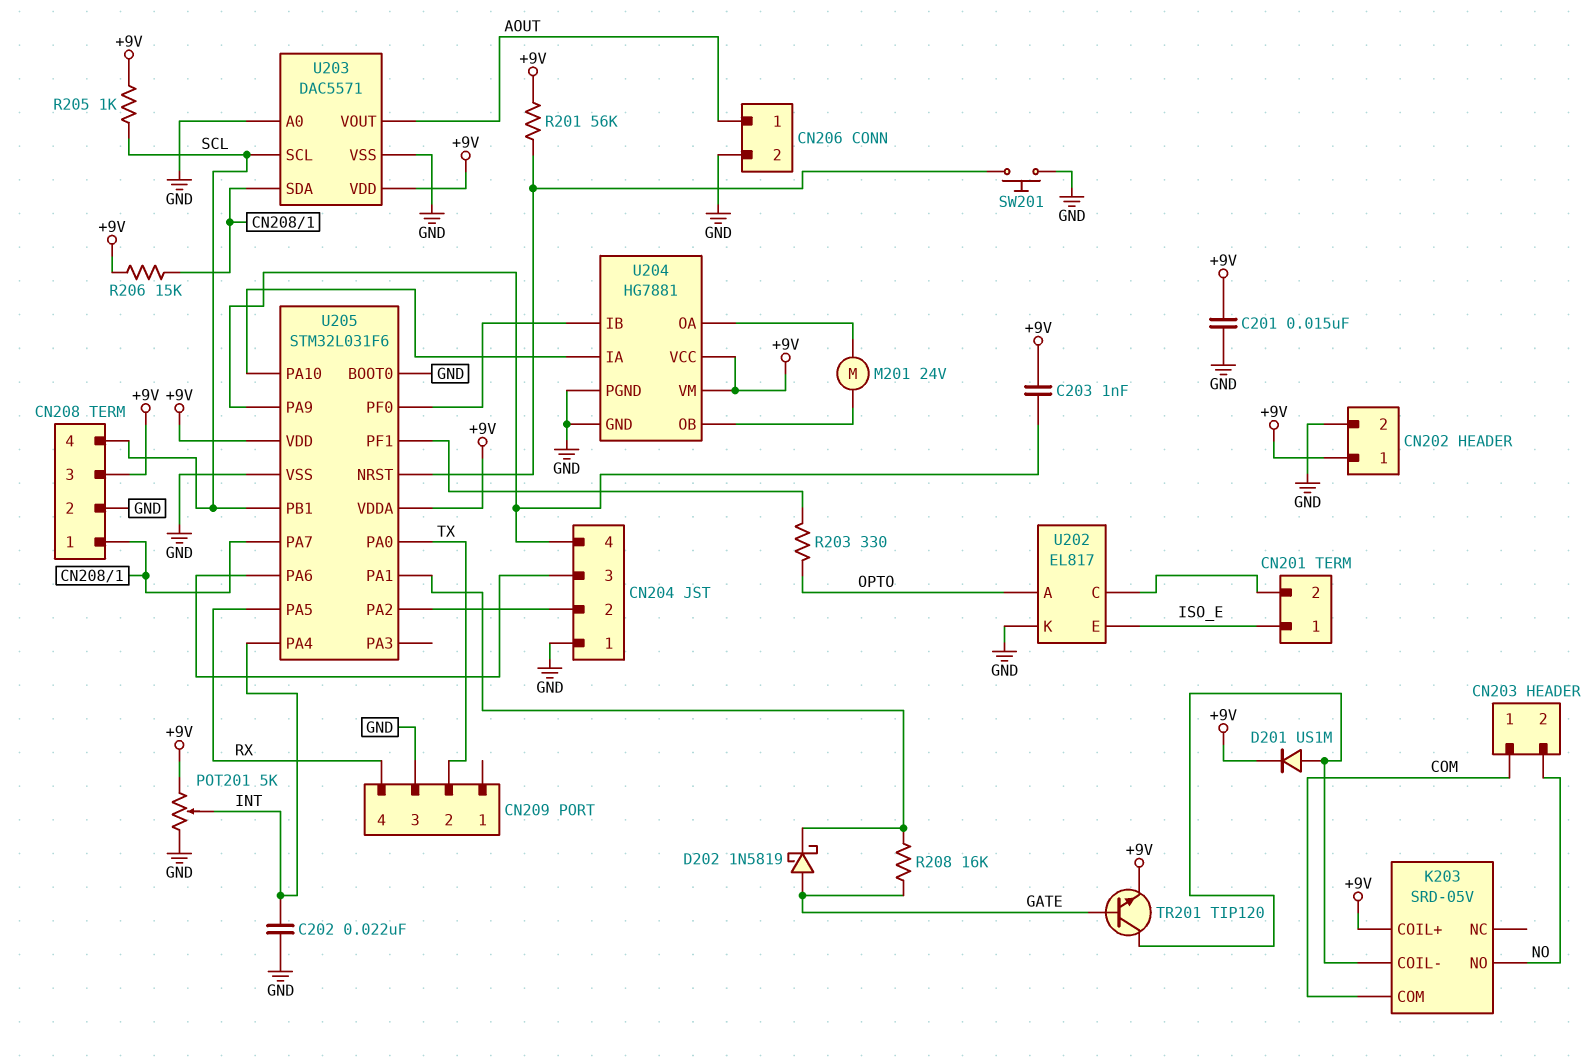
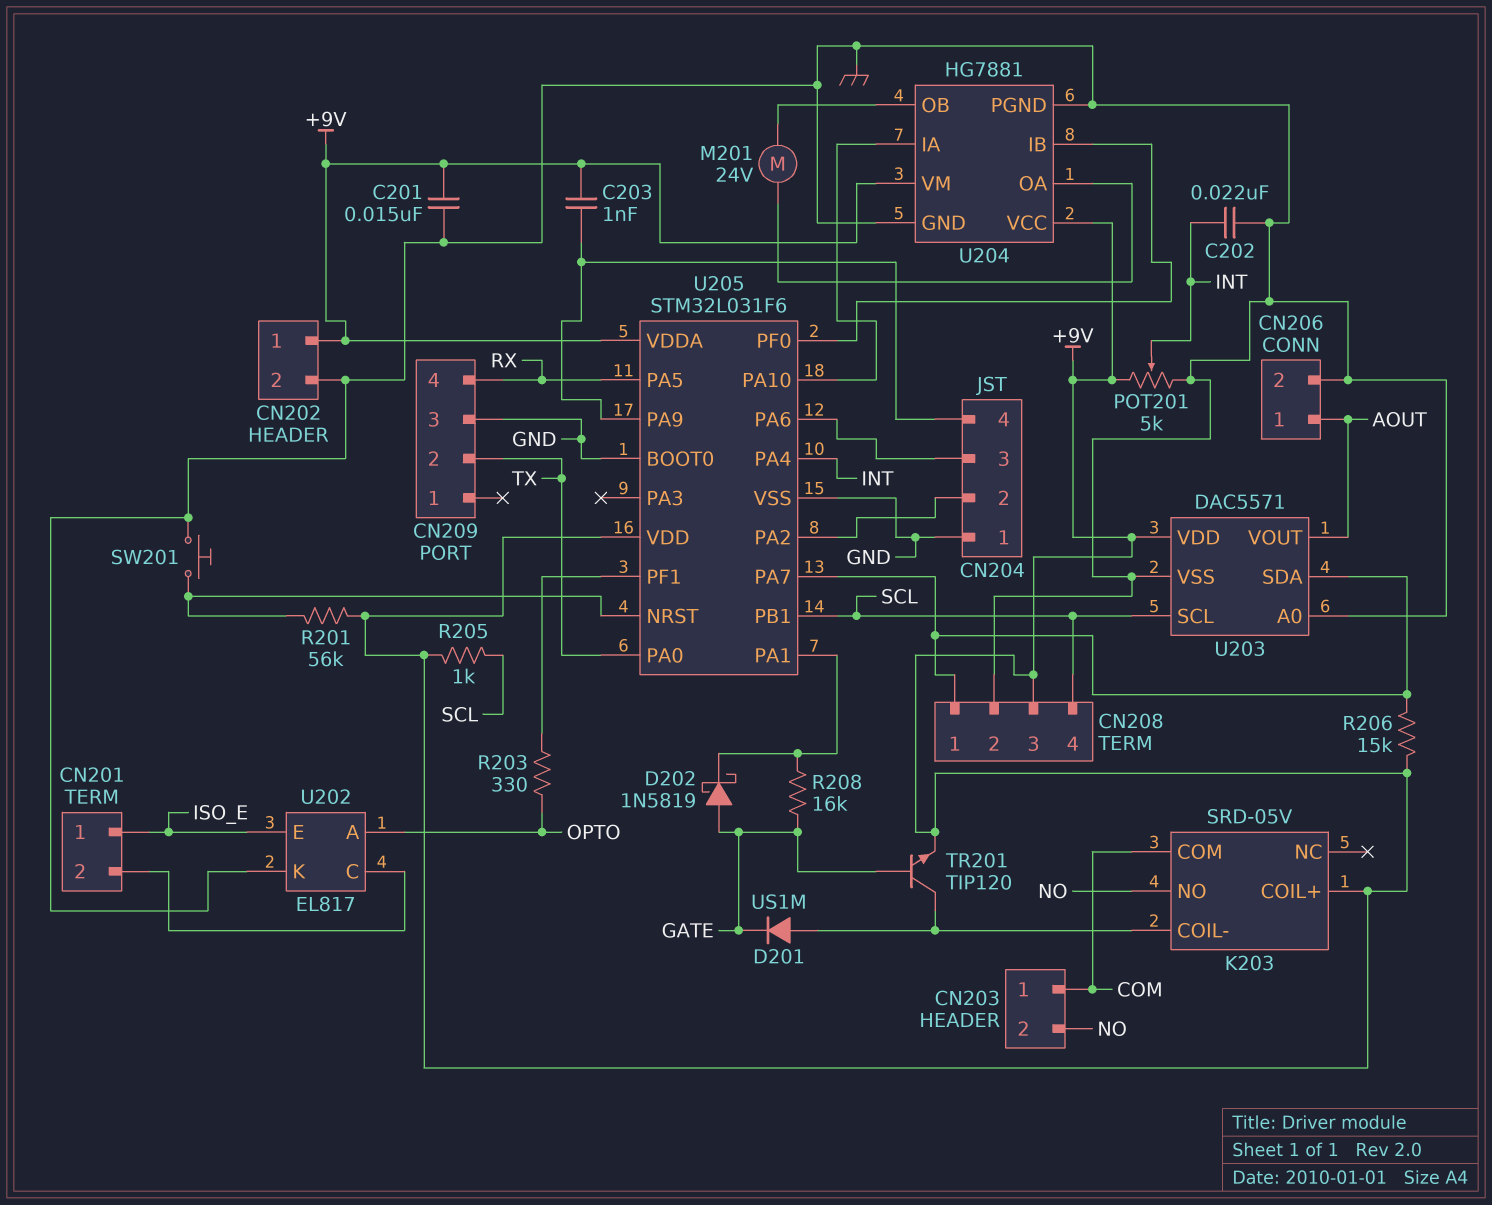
D201: diode US1M (A K203/COIL-, K +9V) -> diode US1M (A K203/COIL-, K GATE)

